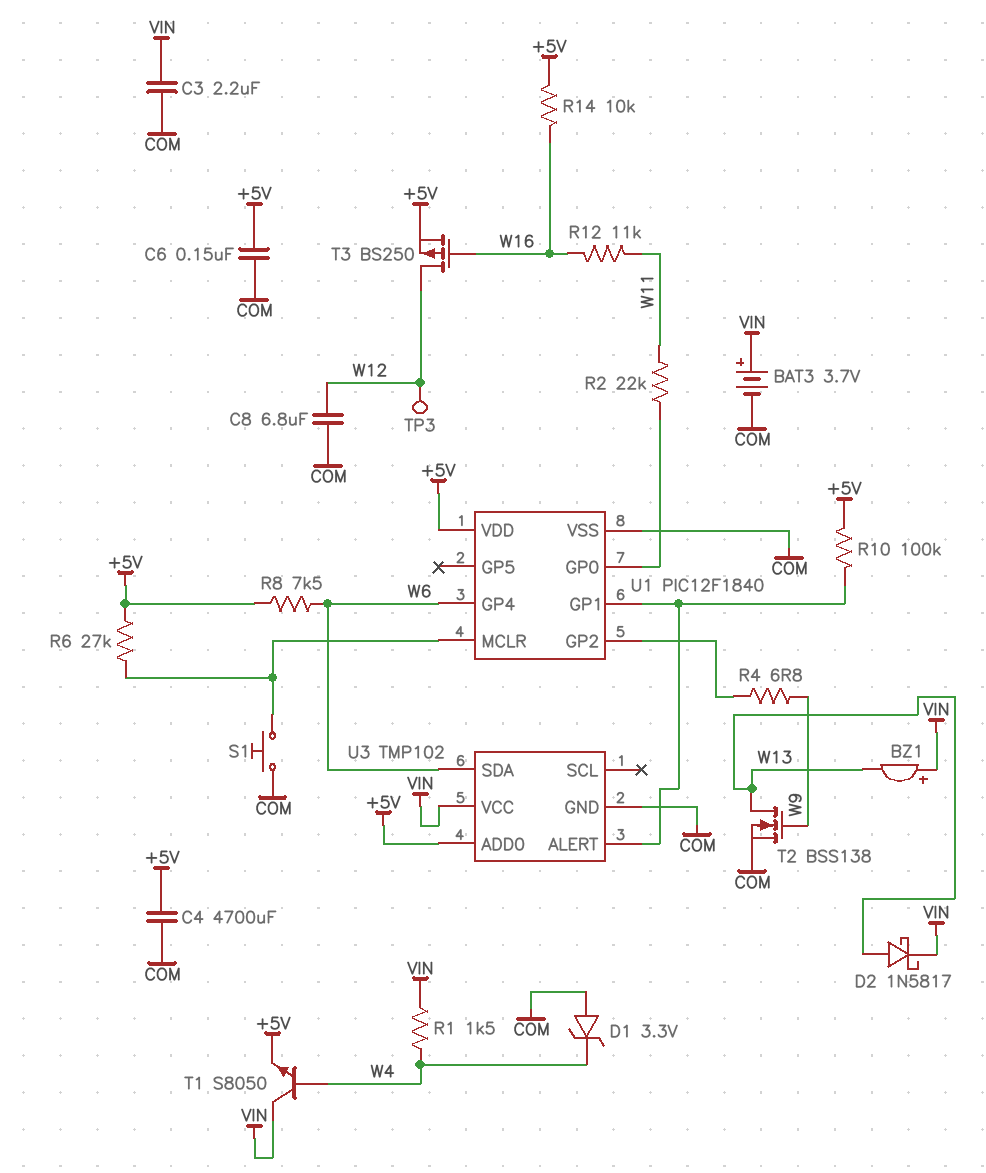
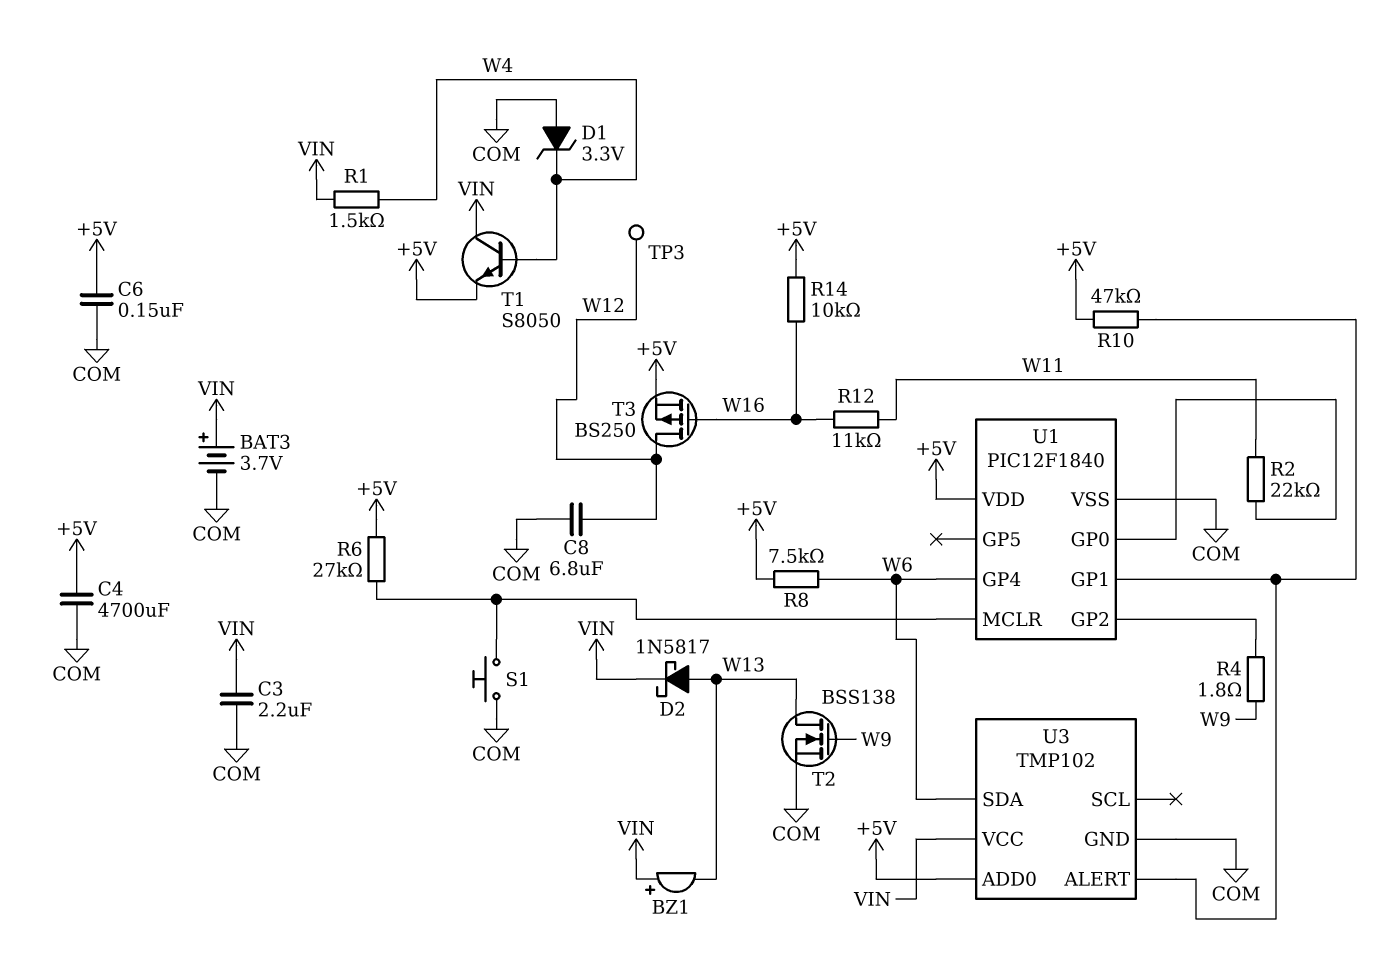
R4: 6.8 (U1/GP2, W9) -> 1.8 (U1/GP2, W9)
R10: 100k (+5V, U1/GP1) -> 47k (+5V, U1/GP1)

